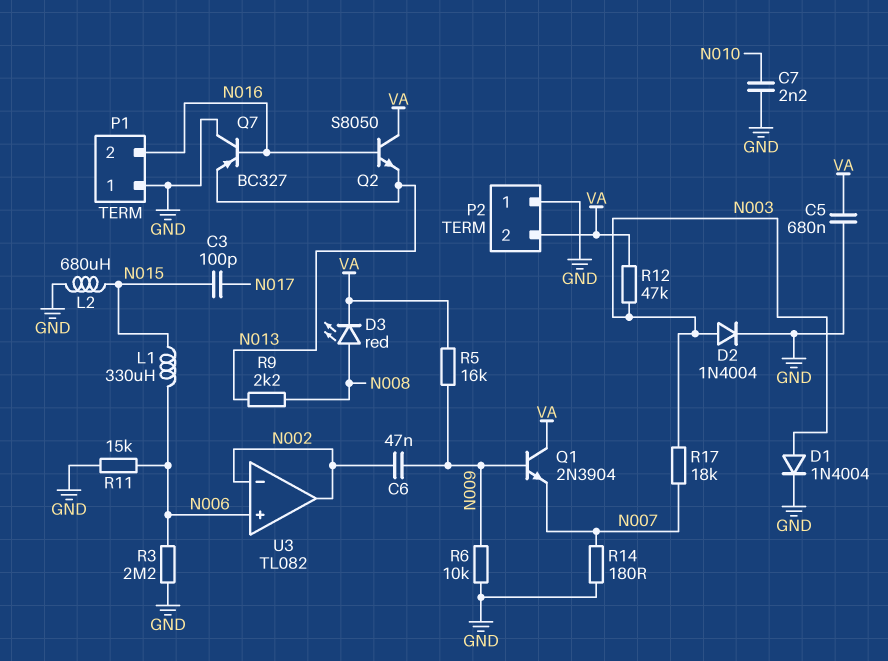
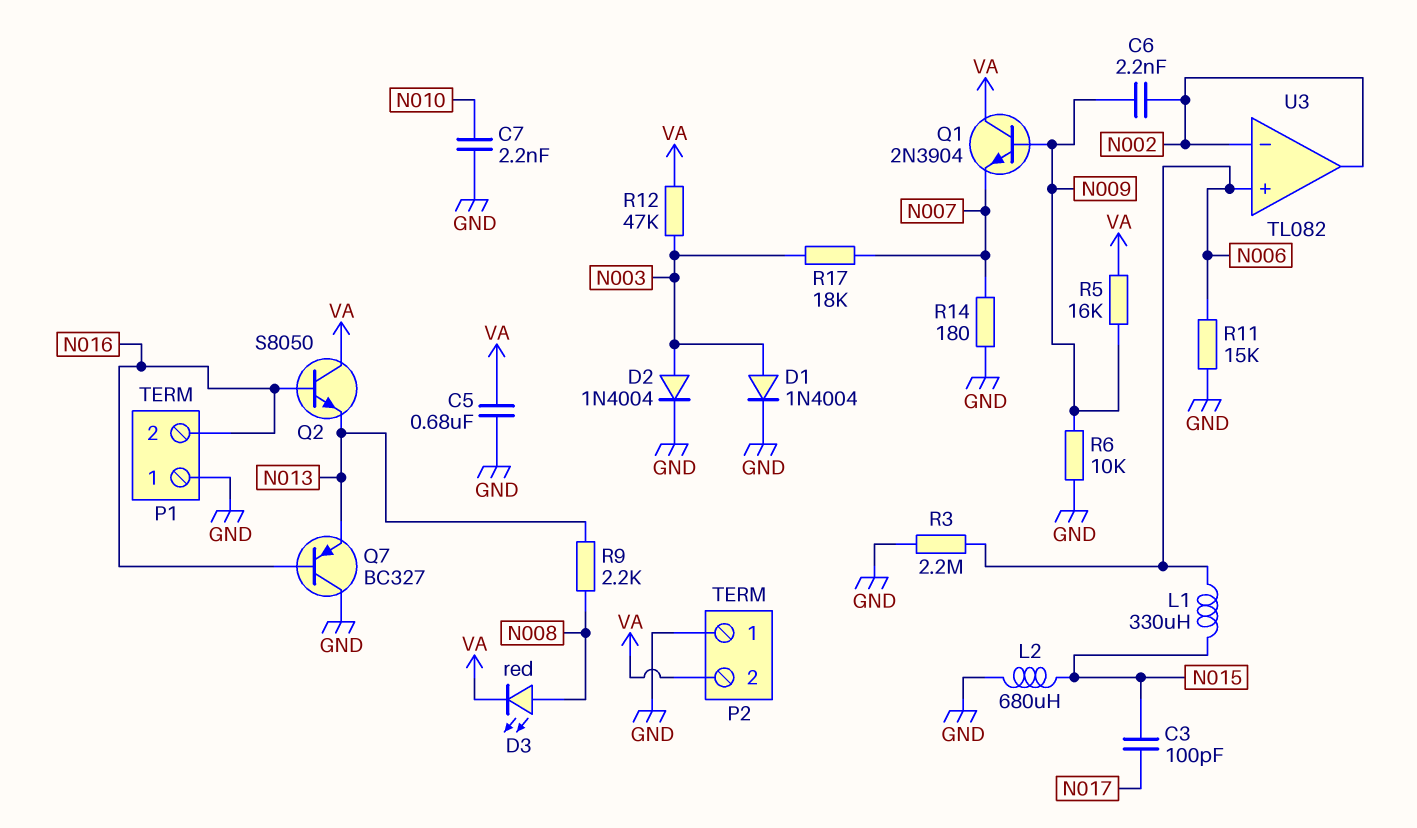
C6: 47nF (N002, N009) -> 2.2nF (N002, N009)

